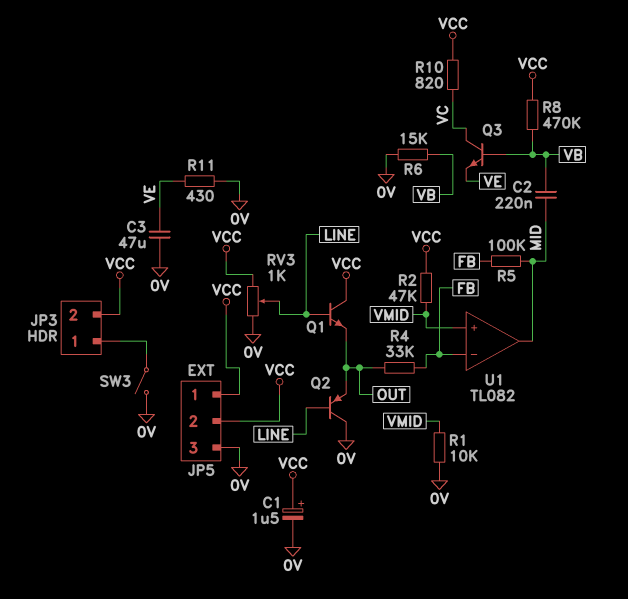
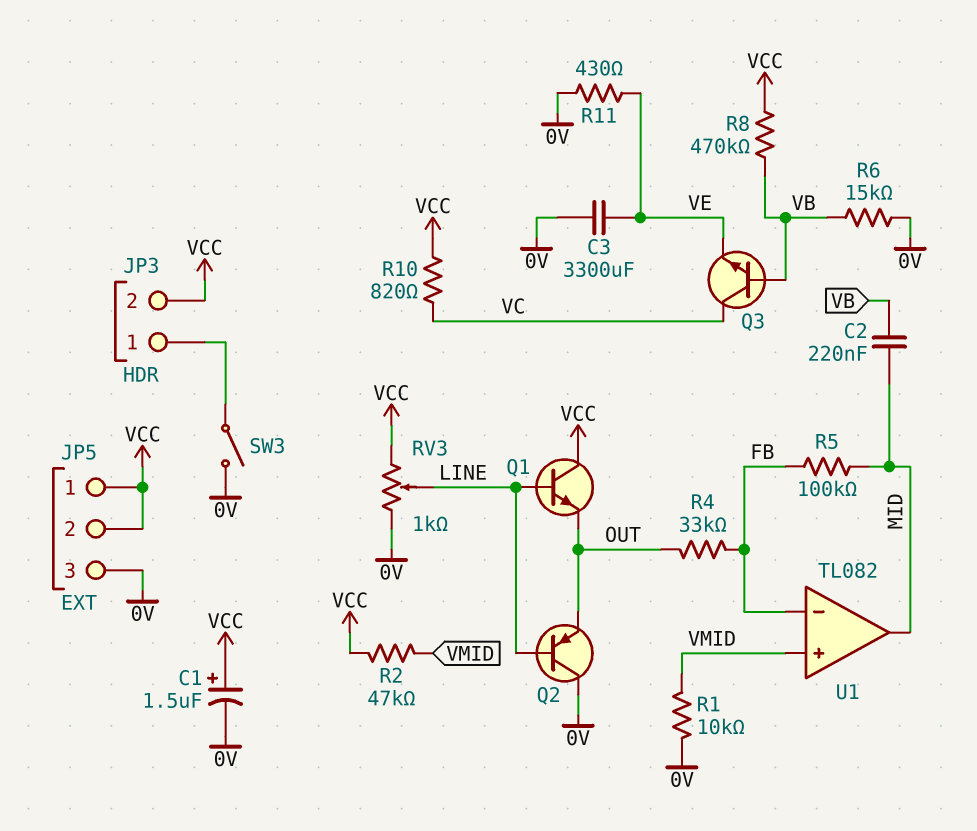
C3: 47uF (0V, VE) -> 3300uF (0V, VE)

